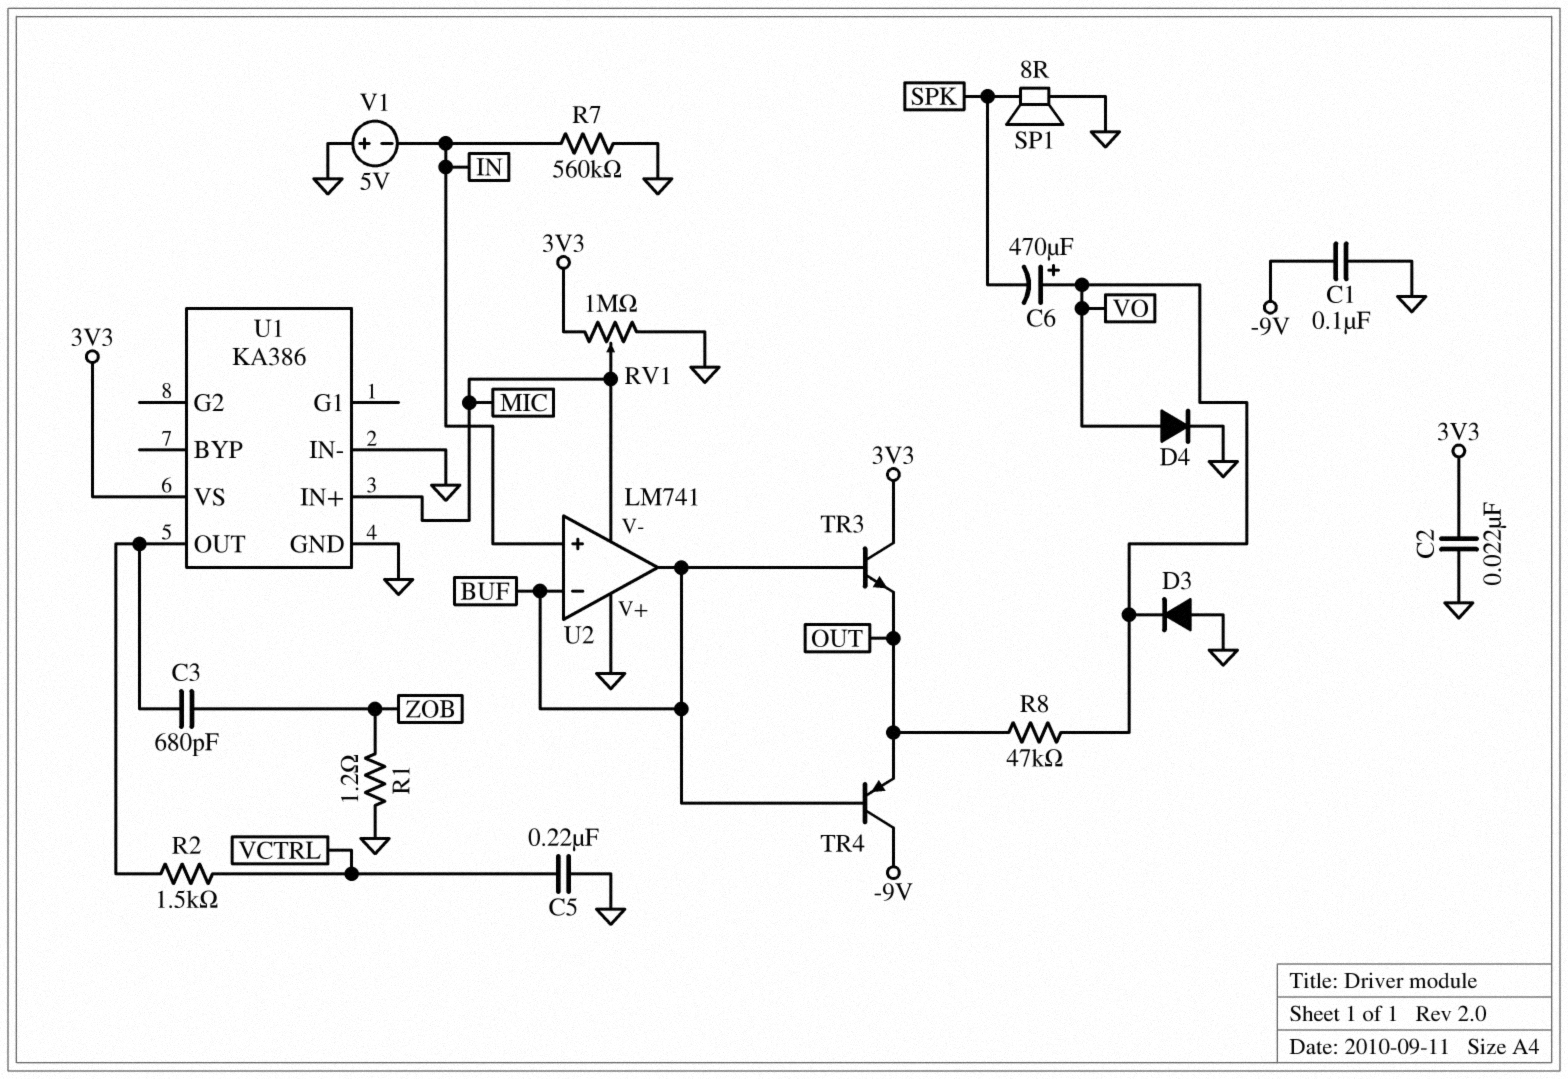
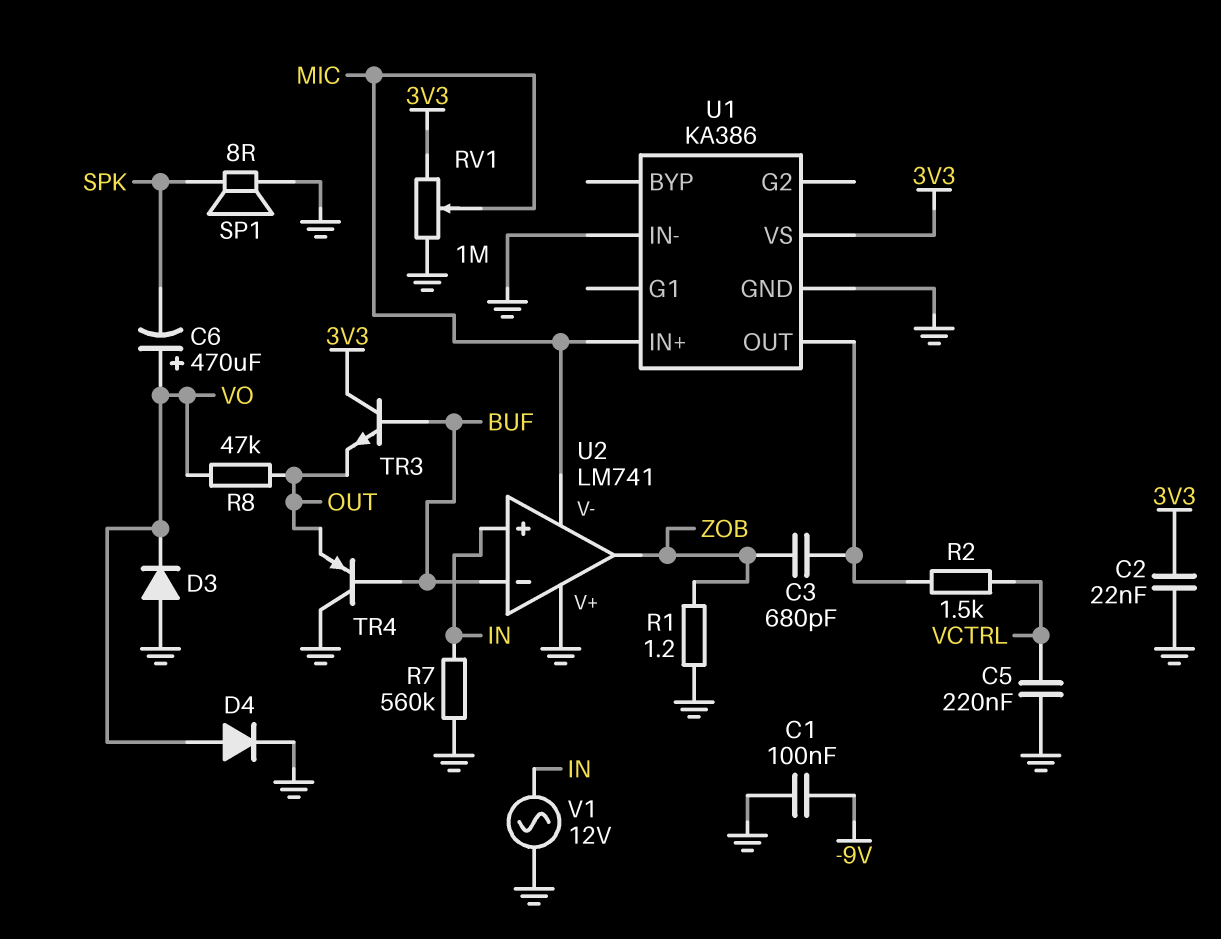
TR4: PNP (B BUF, C -9V, E OUT) -> PNP (B BUF, C GND, E OUT)
U2 pin out: BUF -> ZOB
V1: 5V (plus GND, minus IN) -> AC 12V (GND, IN)

